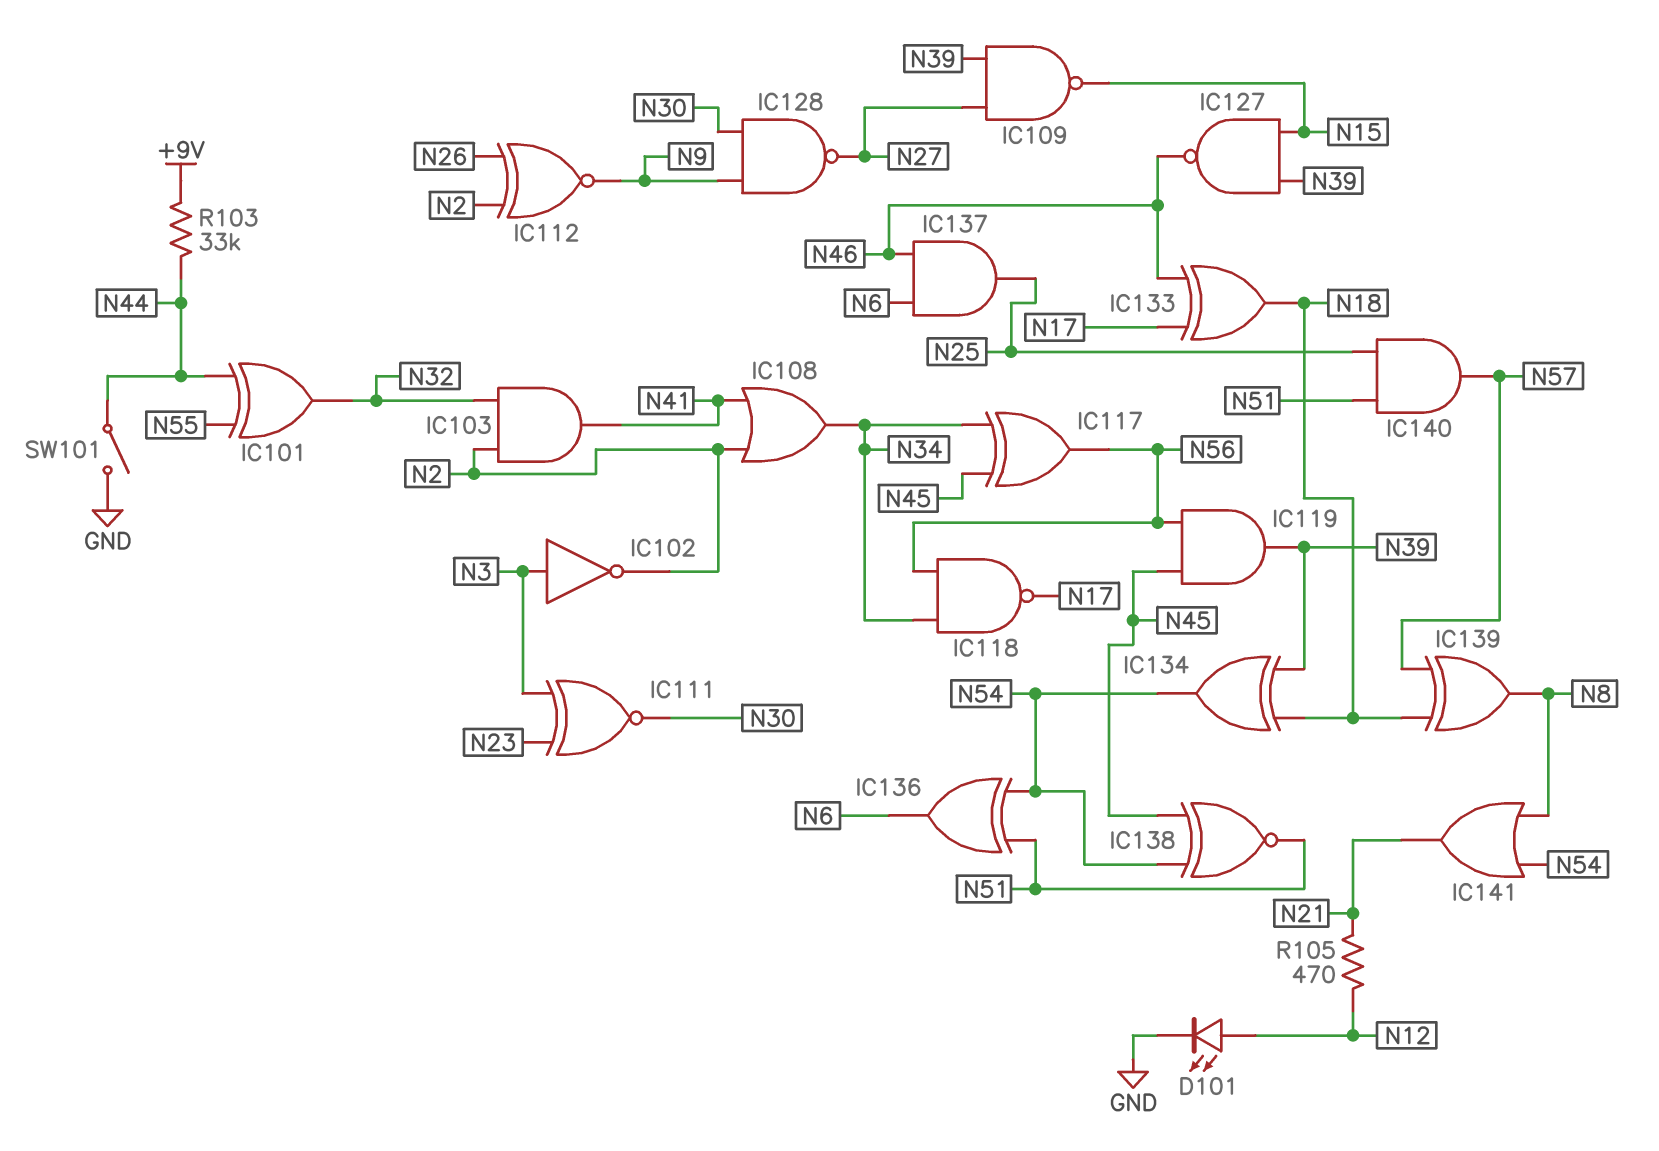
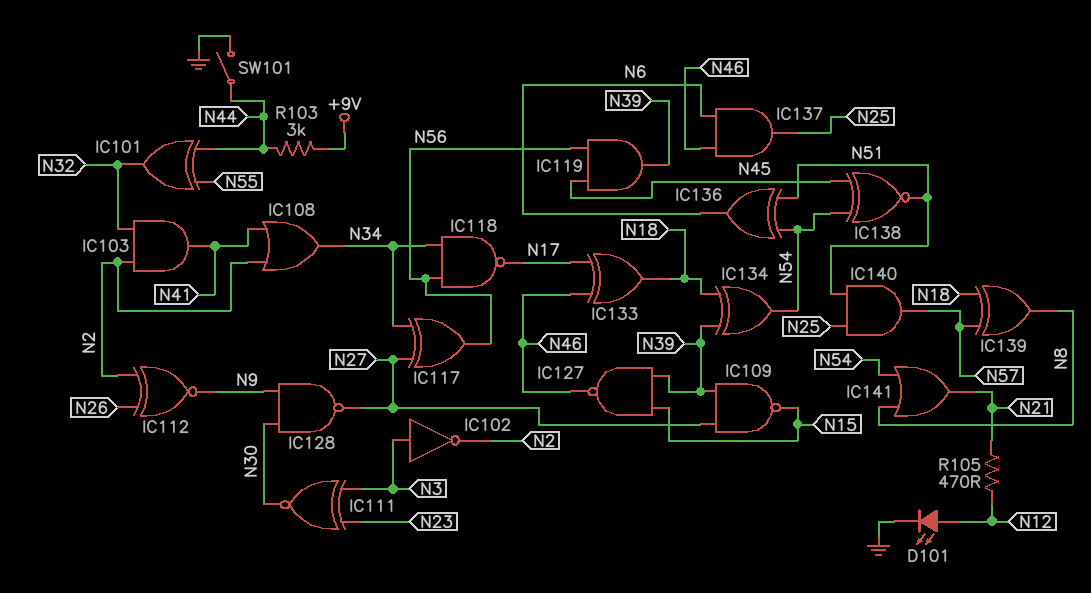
IC117: XOR (in N34, in N45, out N56) -> XOR (in N27, in N34, out N56)
R103: 33k (+9V, N44) -> 3k (+9V, N44)

